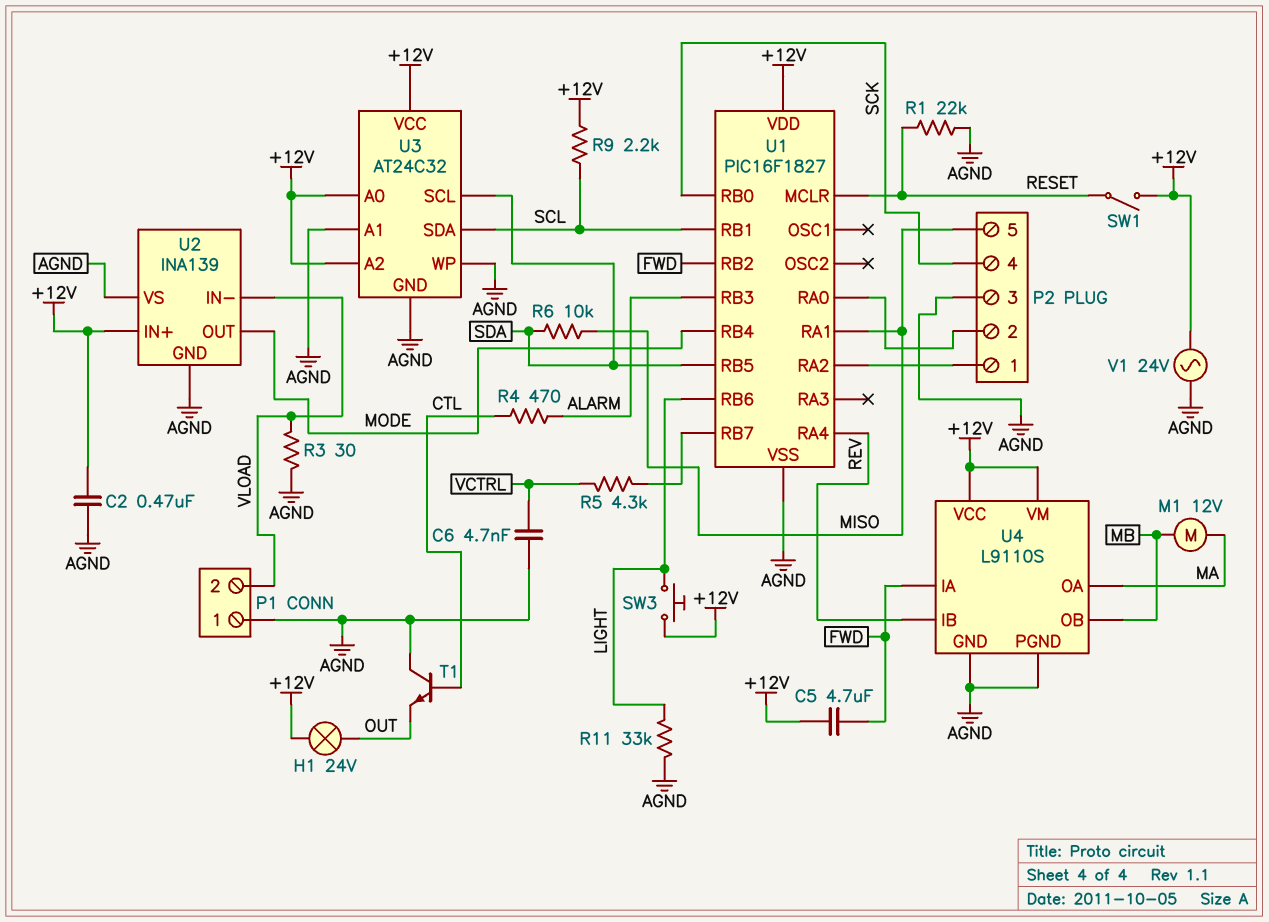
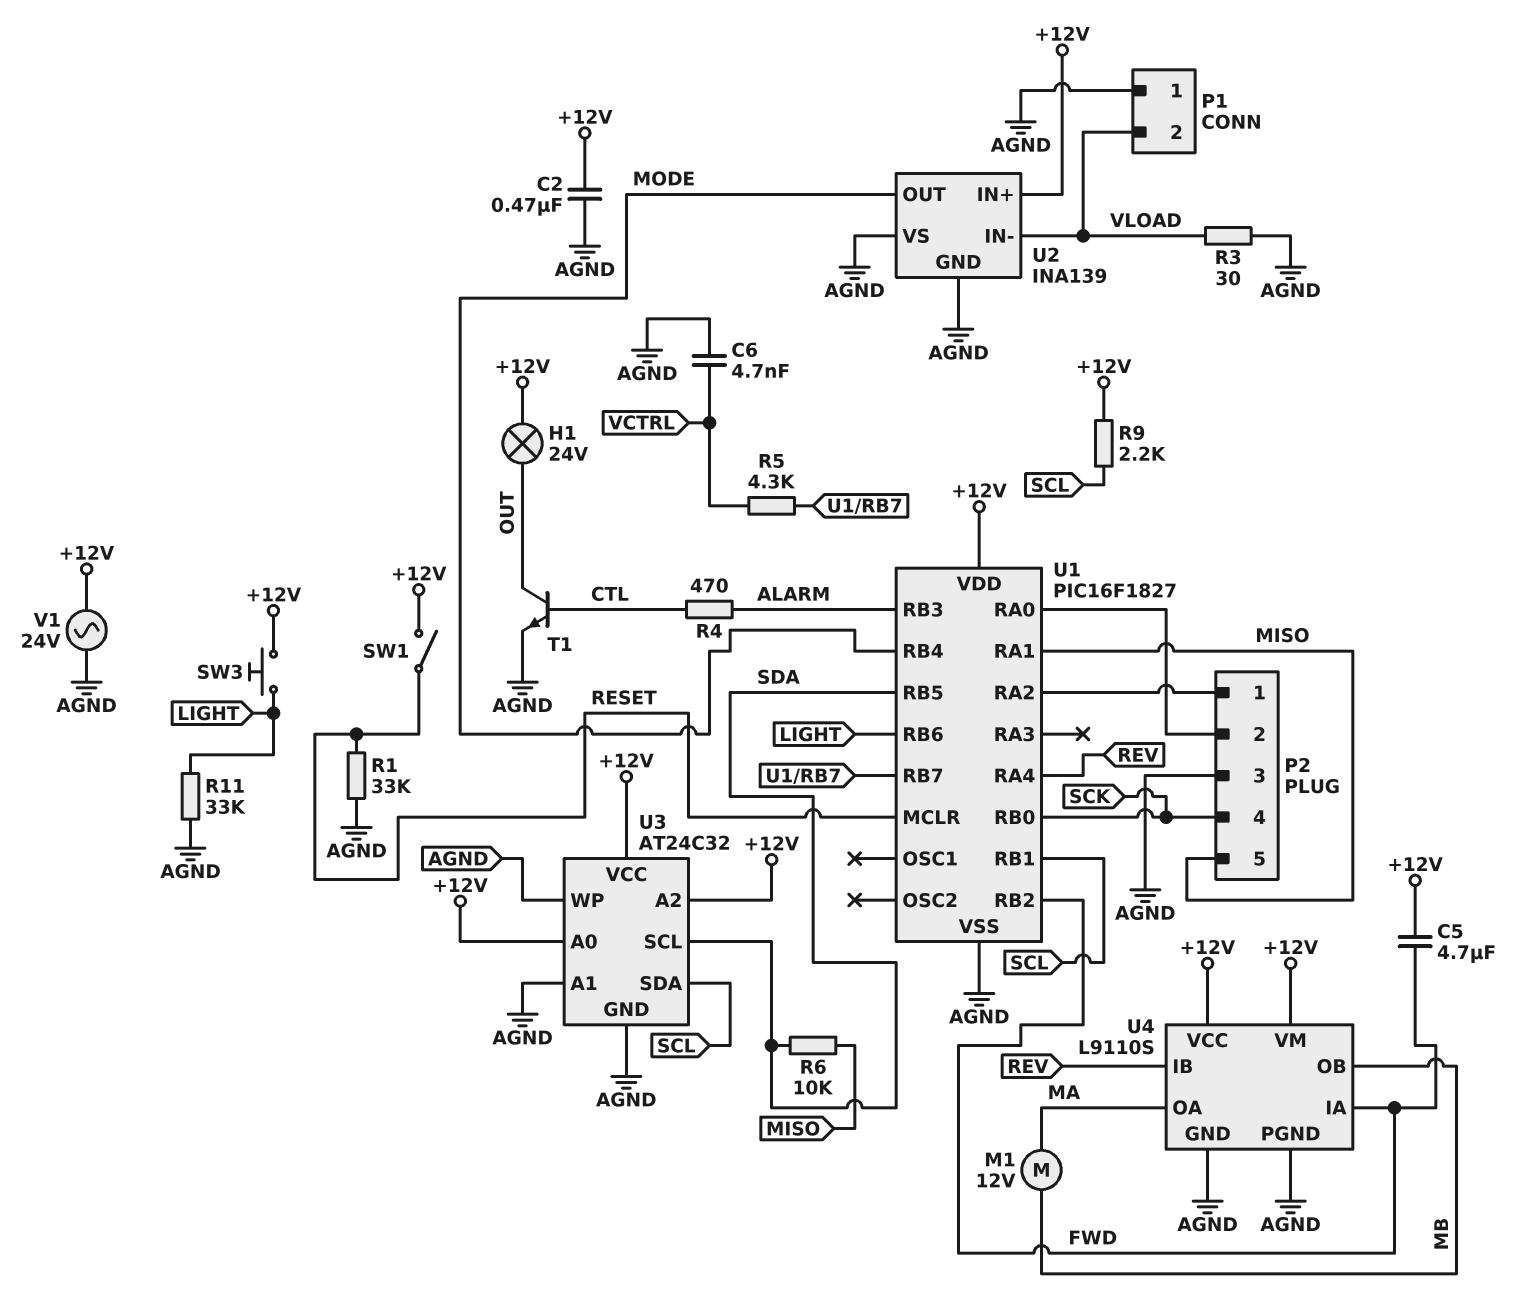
R1: 22k (AGND, RESET) -> 33k (AGND, RESET)
T1: NPN (B CTL, C AGND, E OUT) -> NPN (B CTL, C OUT, E AGND)

